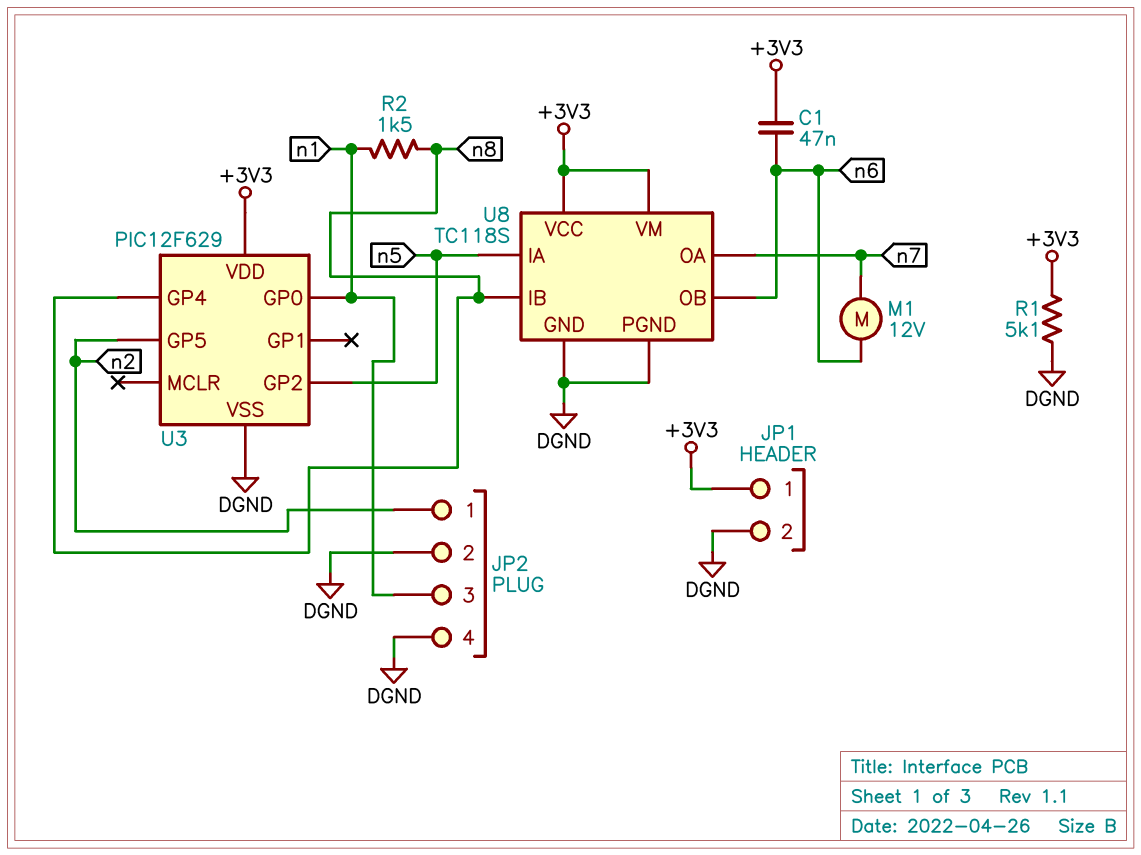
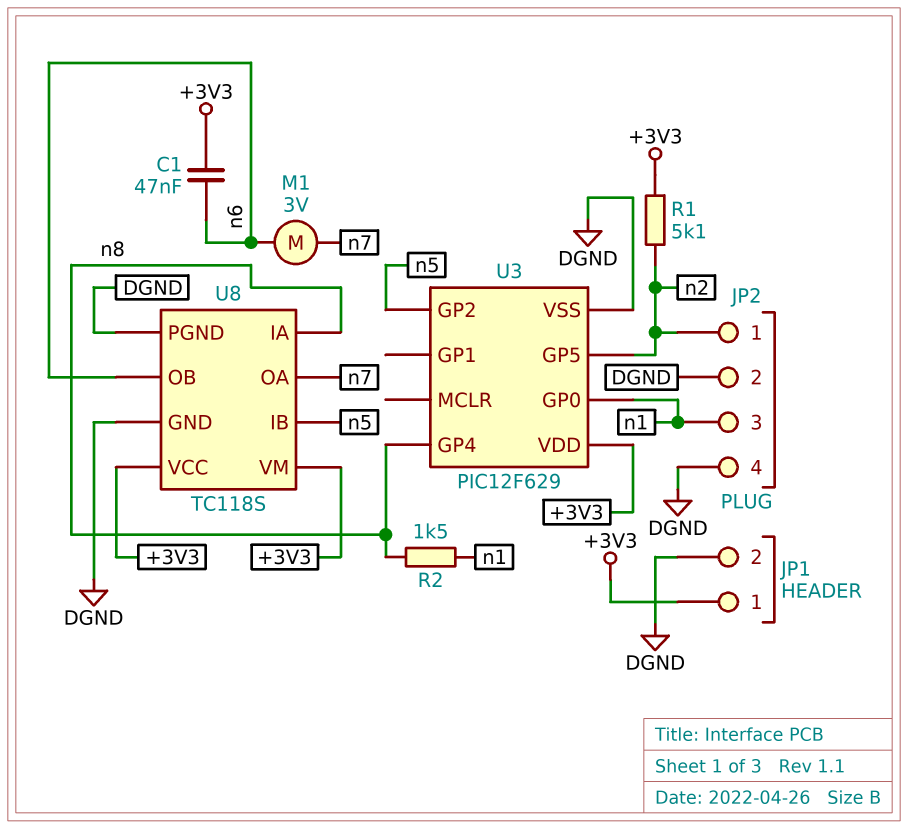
M1: motor 12V (n6, n7) -> motor 3V (n6, n7)
R1: 5.1k (+3V3, DGND) -> 5.1k (+3V3, n2)
U8 pin IA: n5 -> n8
U8 pin IB: n8 -> n5

